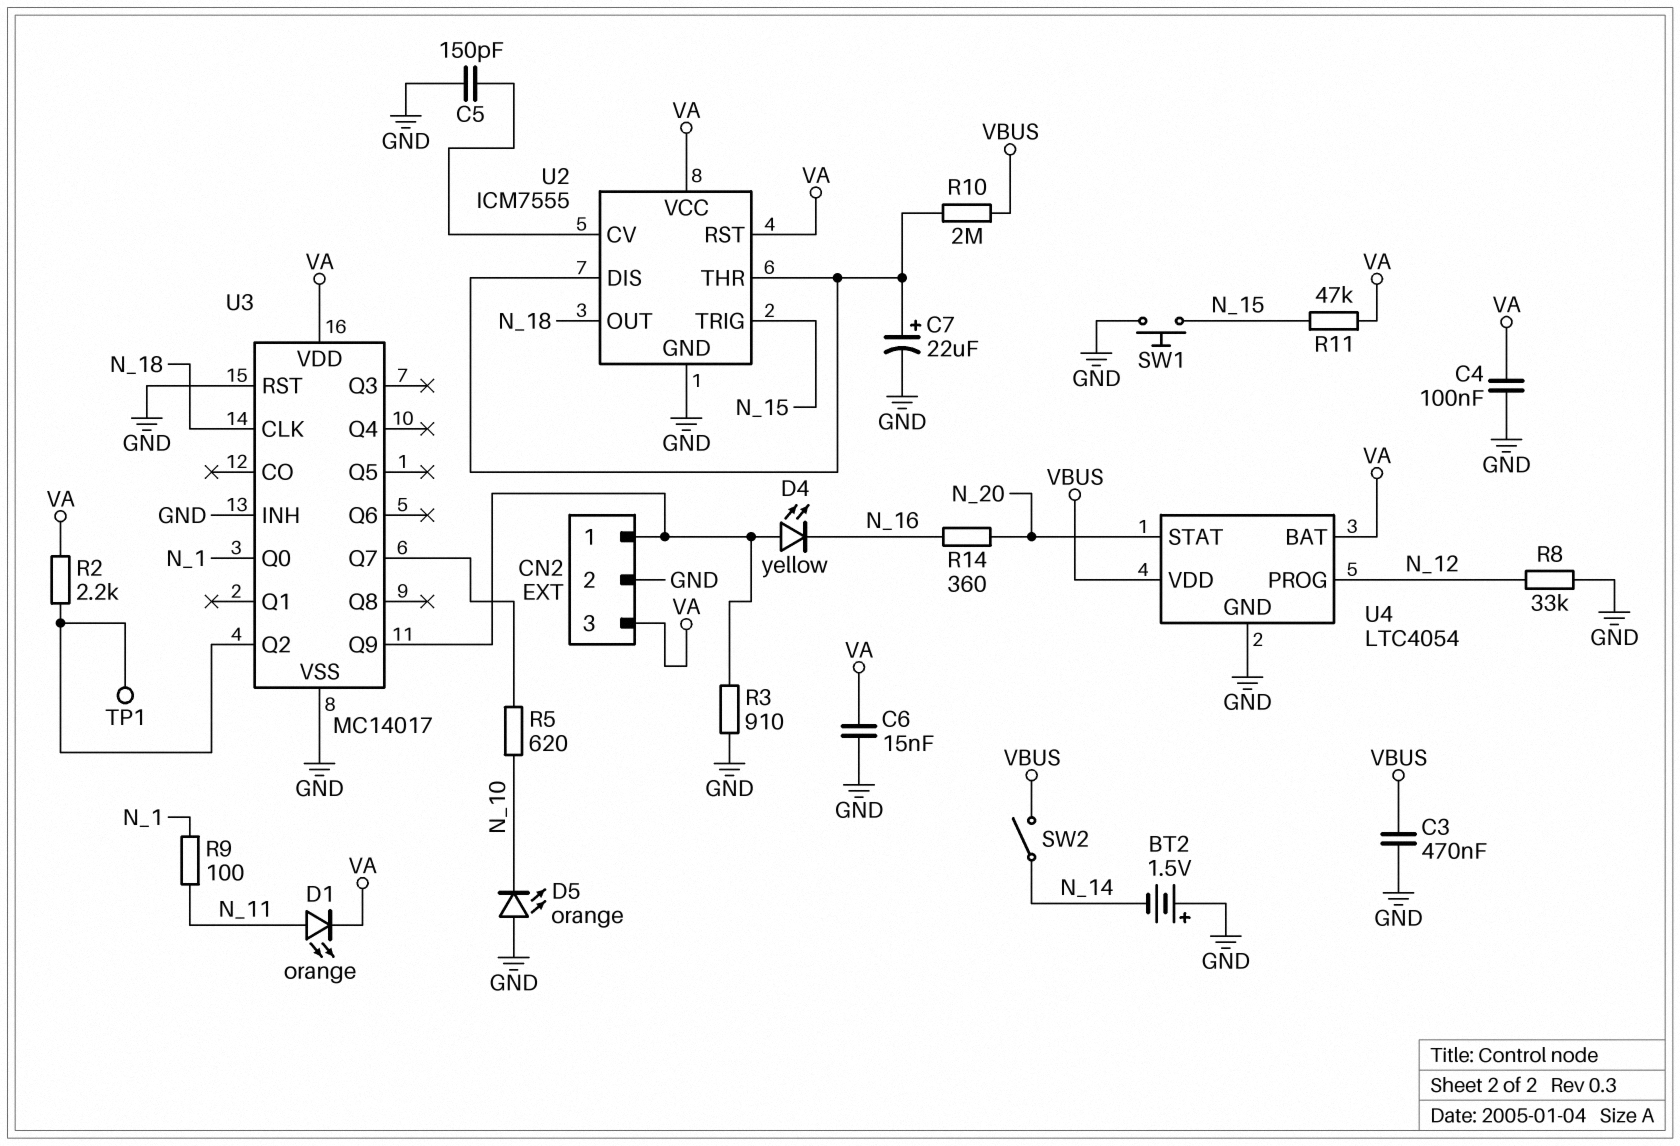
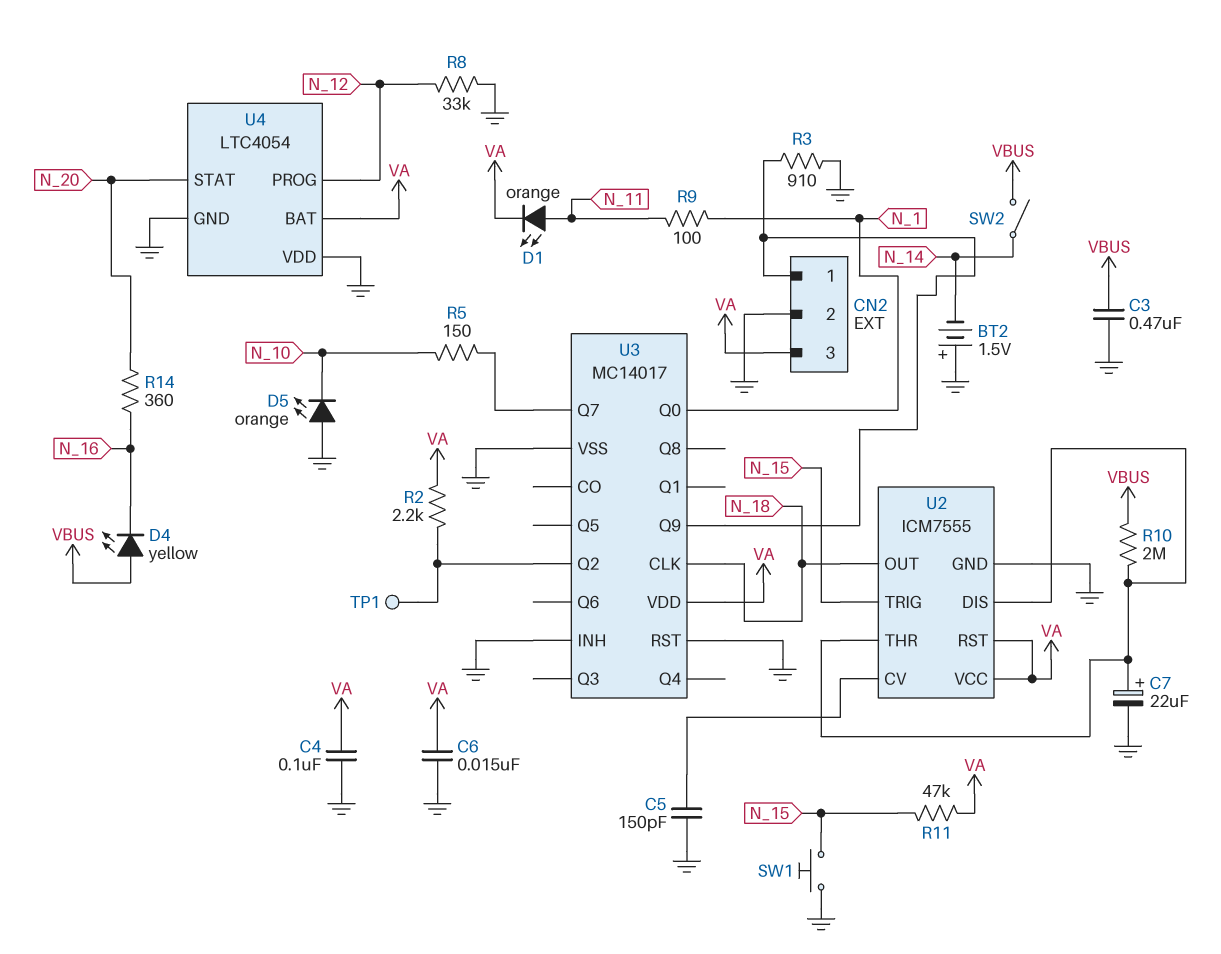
D4: LED yellow (A CN2/1, K N_16) -> LED yellow (A VBUS, K N_16)
R5: 620 (N_10, U3/Q7) -> 150 (N_10, U3/Q7)
U4 pin VDD: VBUS -> GND

